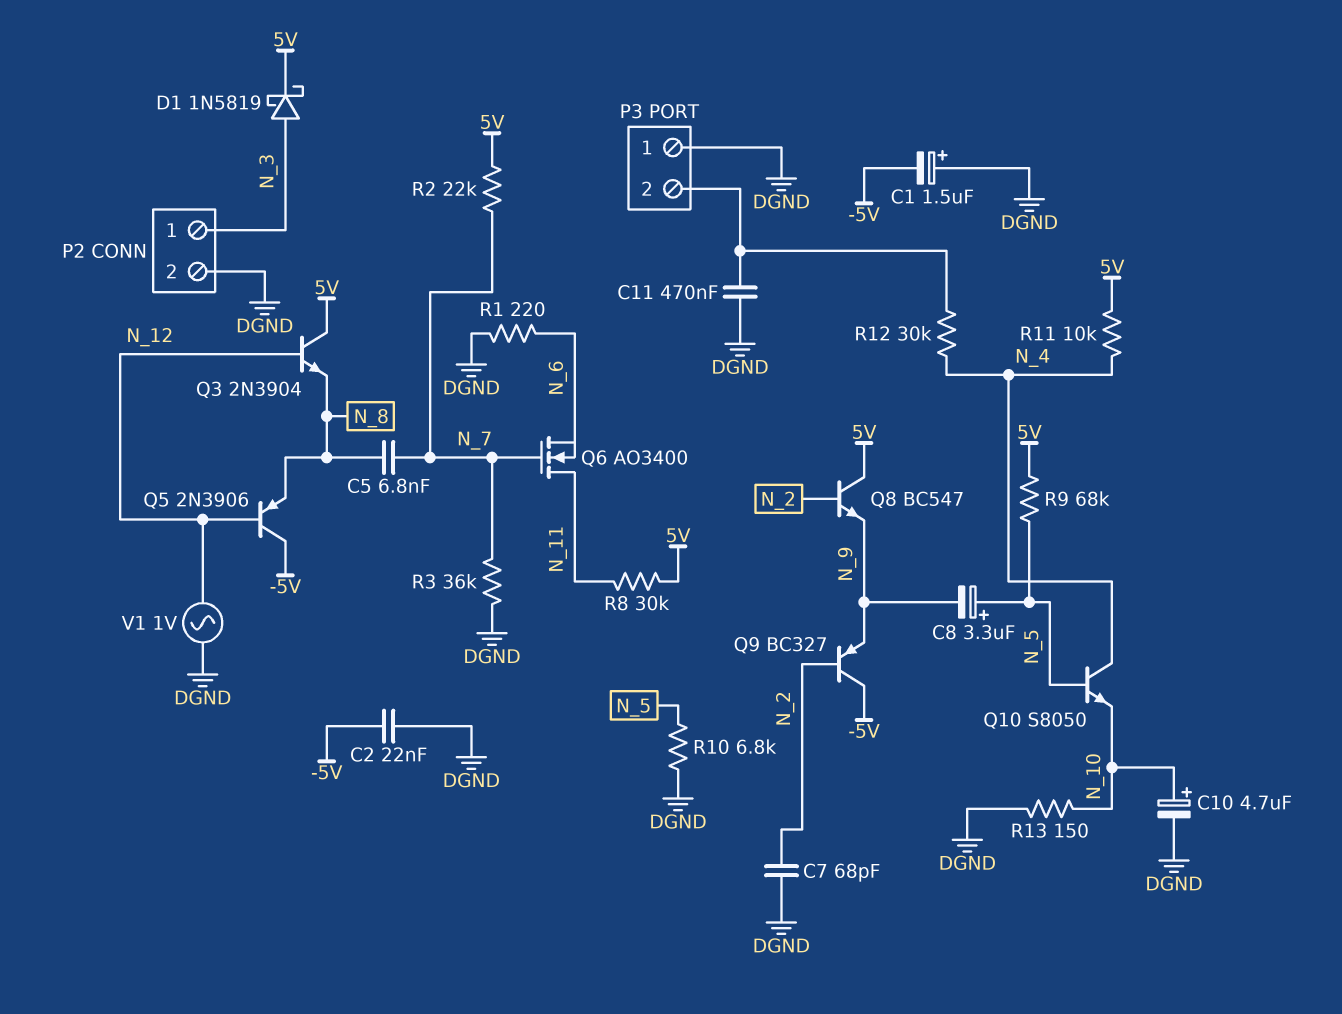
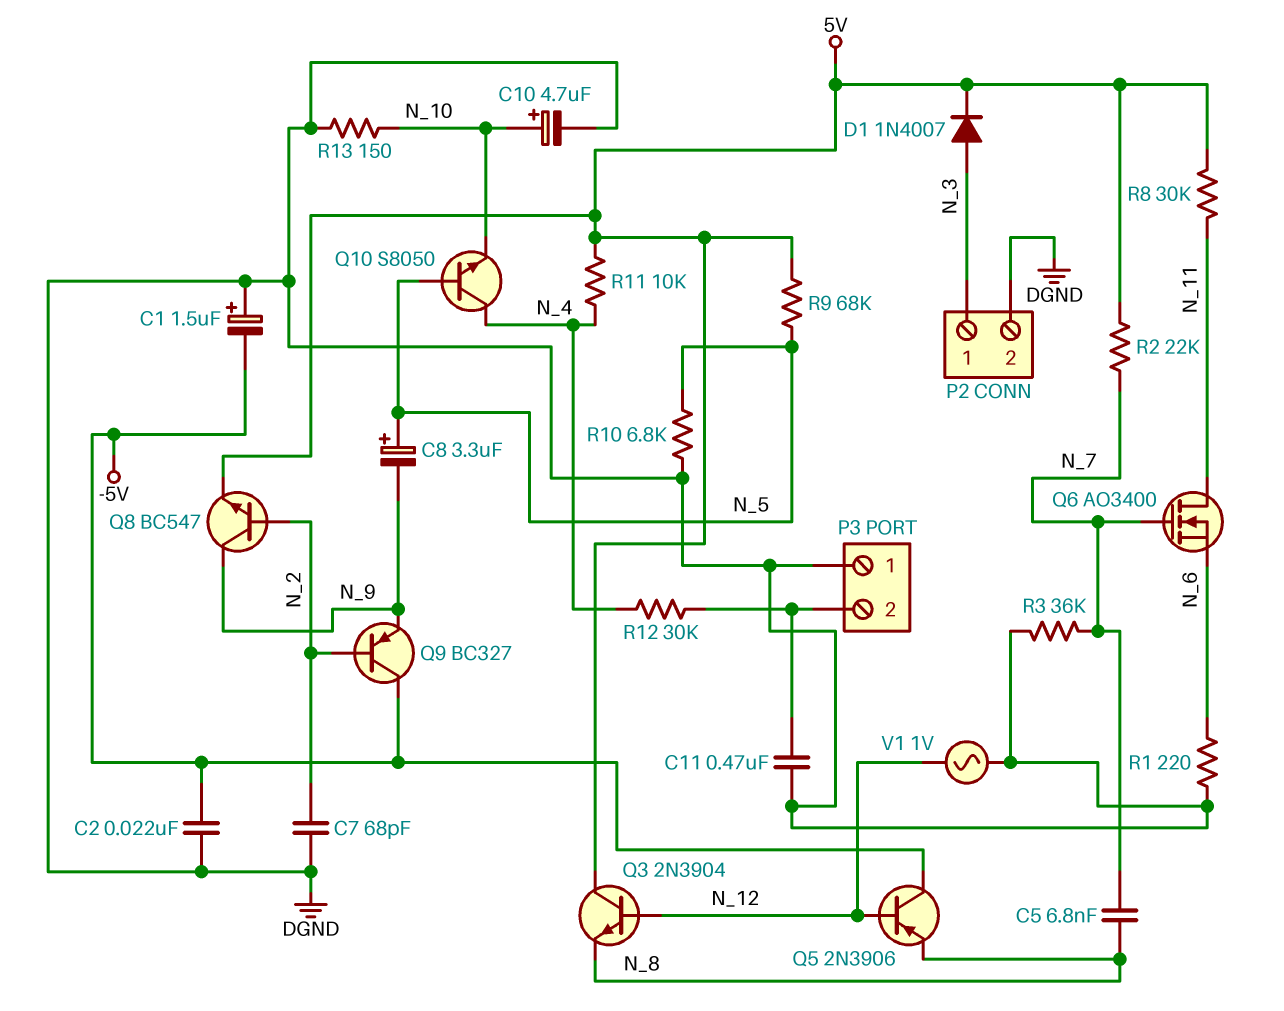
D1: schottky 1N5819 (A N_3, K 5V) -> diode 1N4007 (A N_3, K 5V)
Q8: NPN BC547 (B N_2, C 5V, E N_9) -> NPN BC547 (B N_2, C N_9, E 5V)

